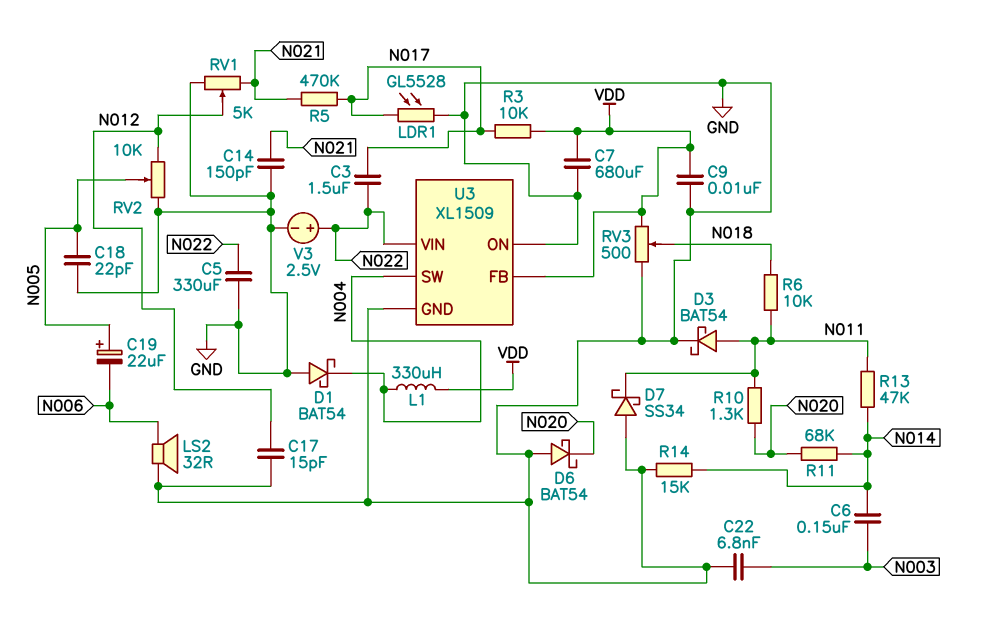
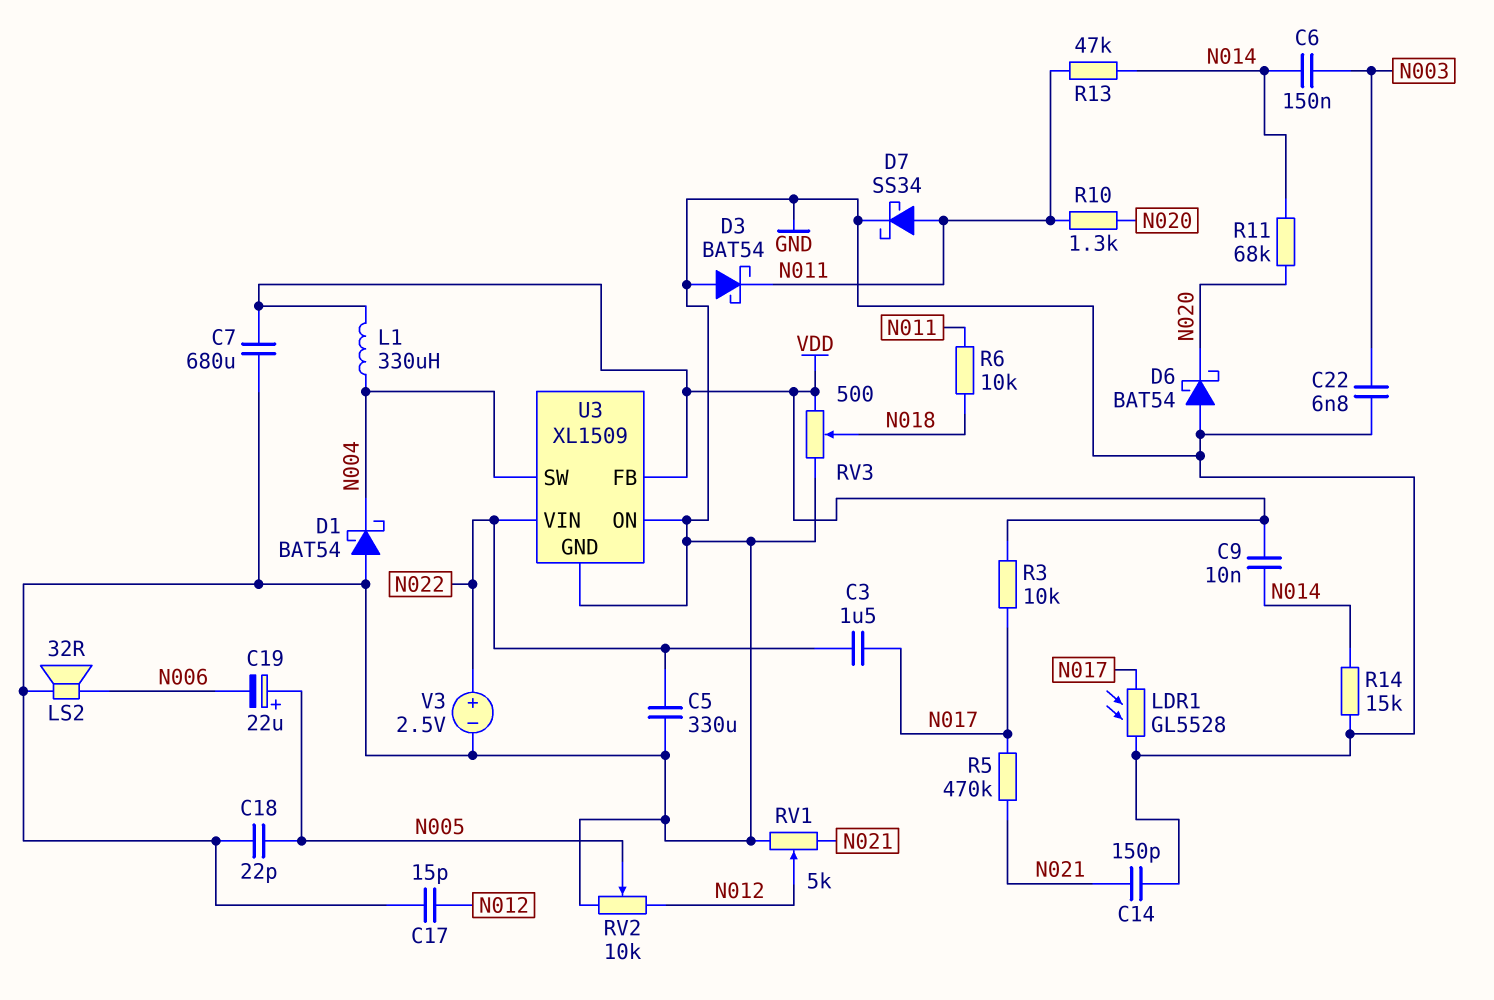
C9: 10nF (GND, VDD) -> 10nF (N014, VDD)
D3: schottky BAT54 (A N011, K GND) -> schottky BAT54 (A GND, K N011)
D7: schottky SS34 (A GND, K N011) -> schottky SS34 (A N011, K GND)

